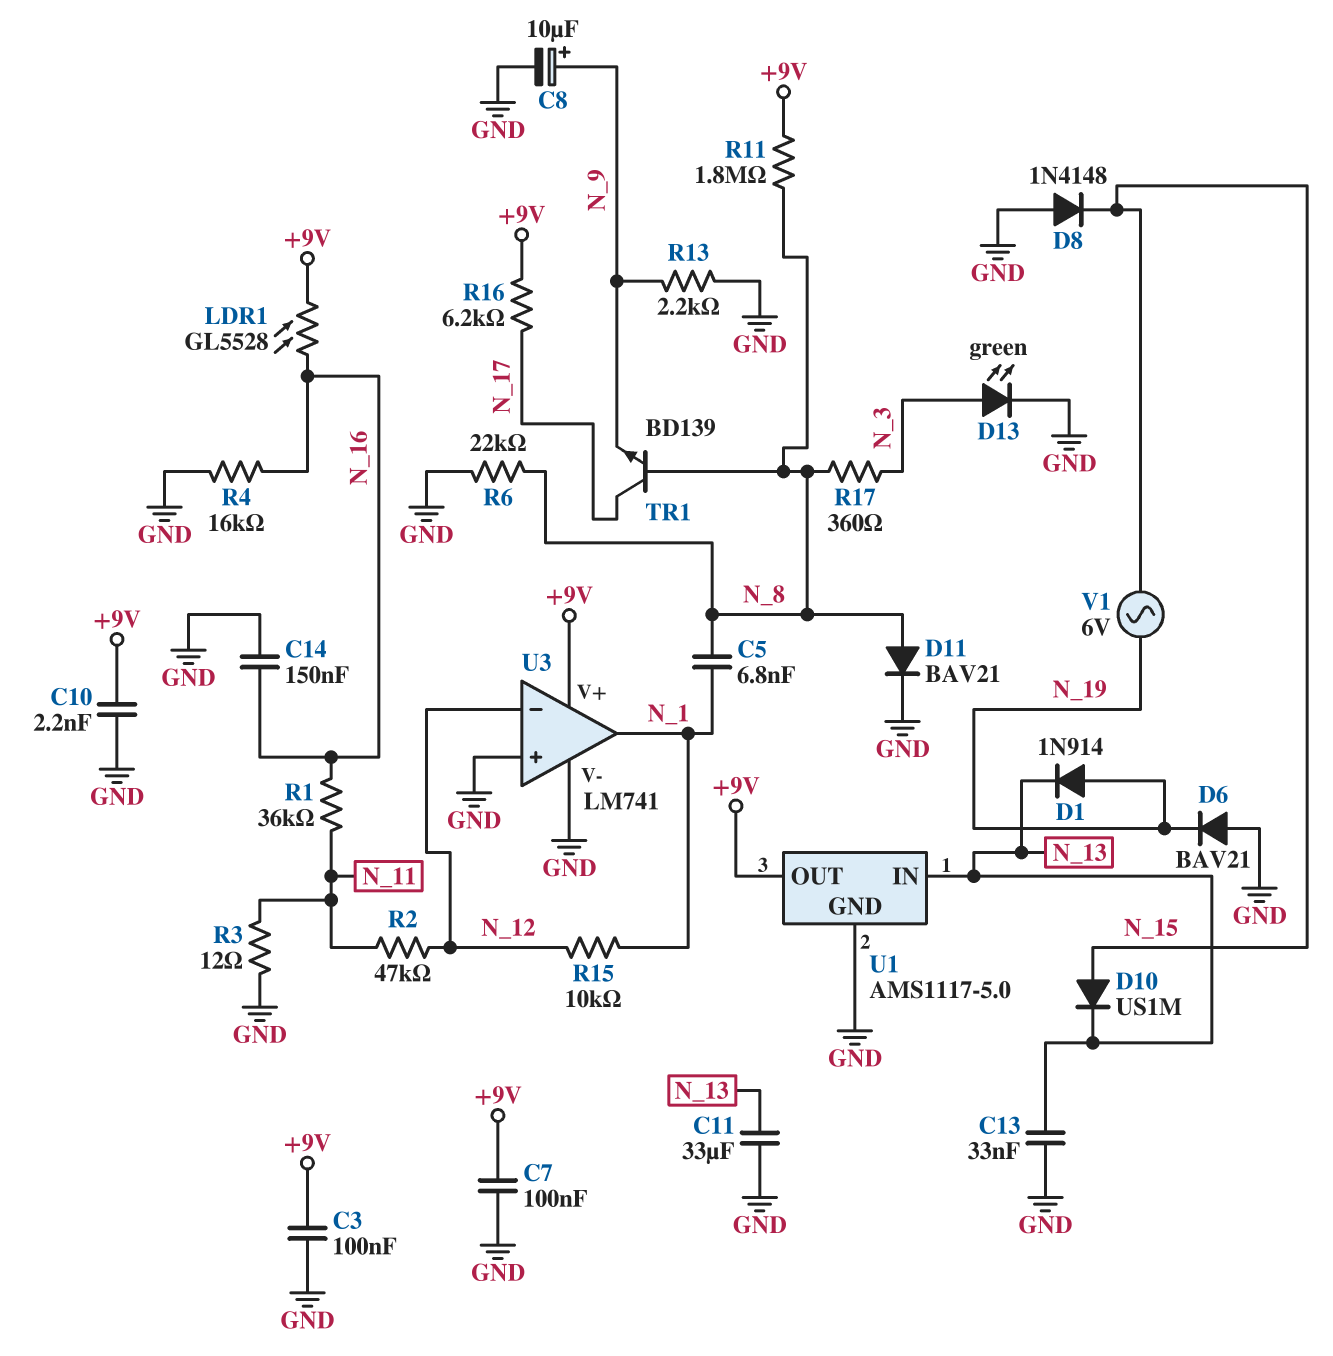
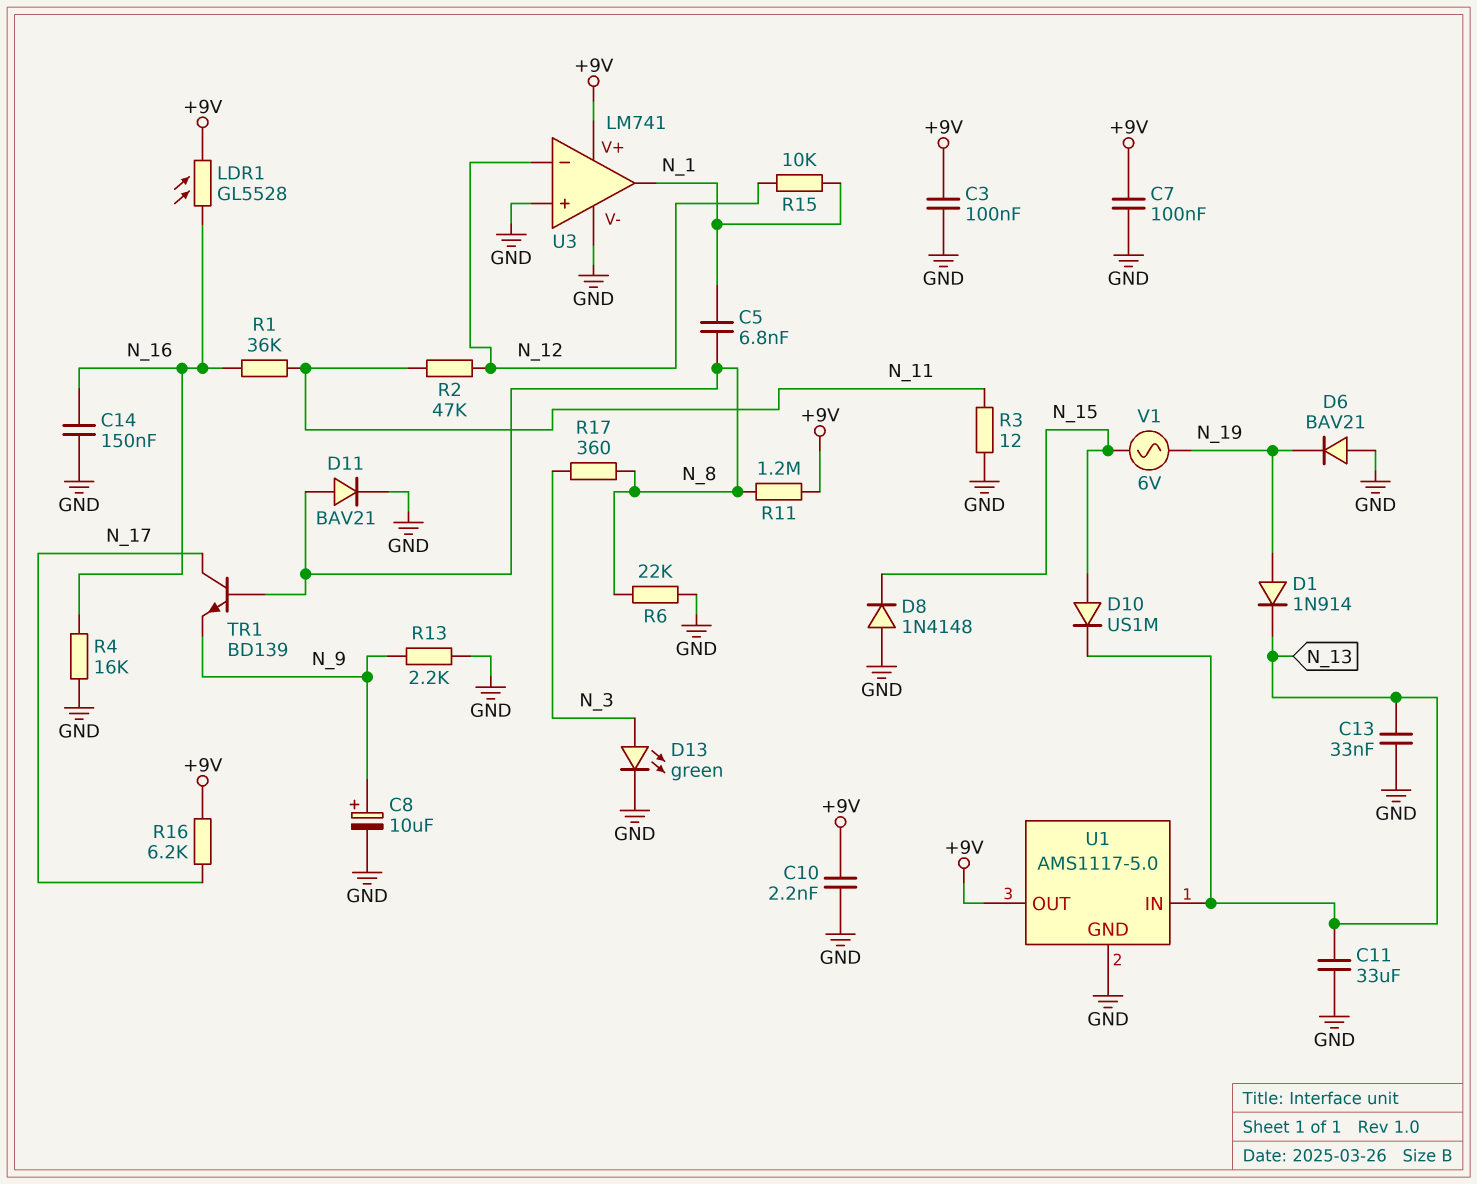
R11: 1.8M (+9V, N_8) -> 1.2M (+9V, N_8)

